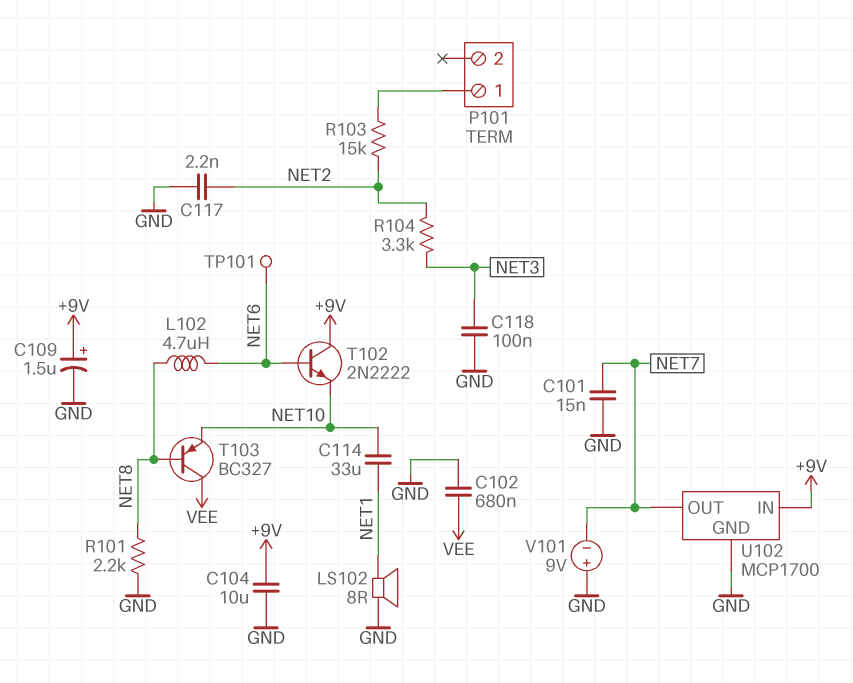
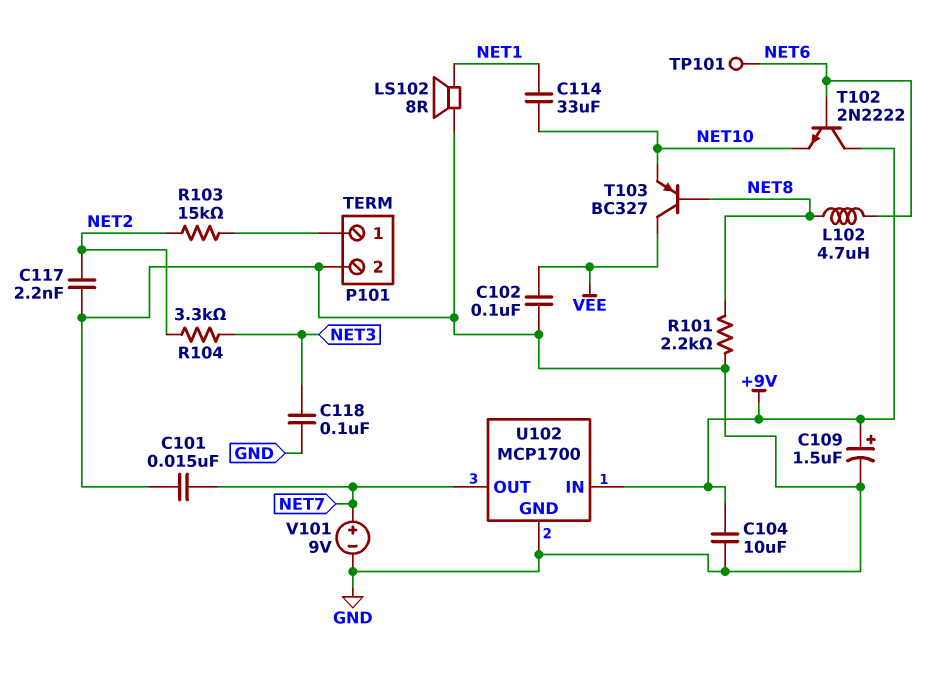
C102: 680nF (GND, VEE) -> 100nF (GND, VEE)
P101 pin 2: none -> GND
V101: 9V (plus GND, minus NET7) -> 9V (plus NET7, minus GND)

